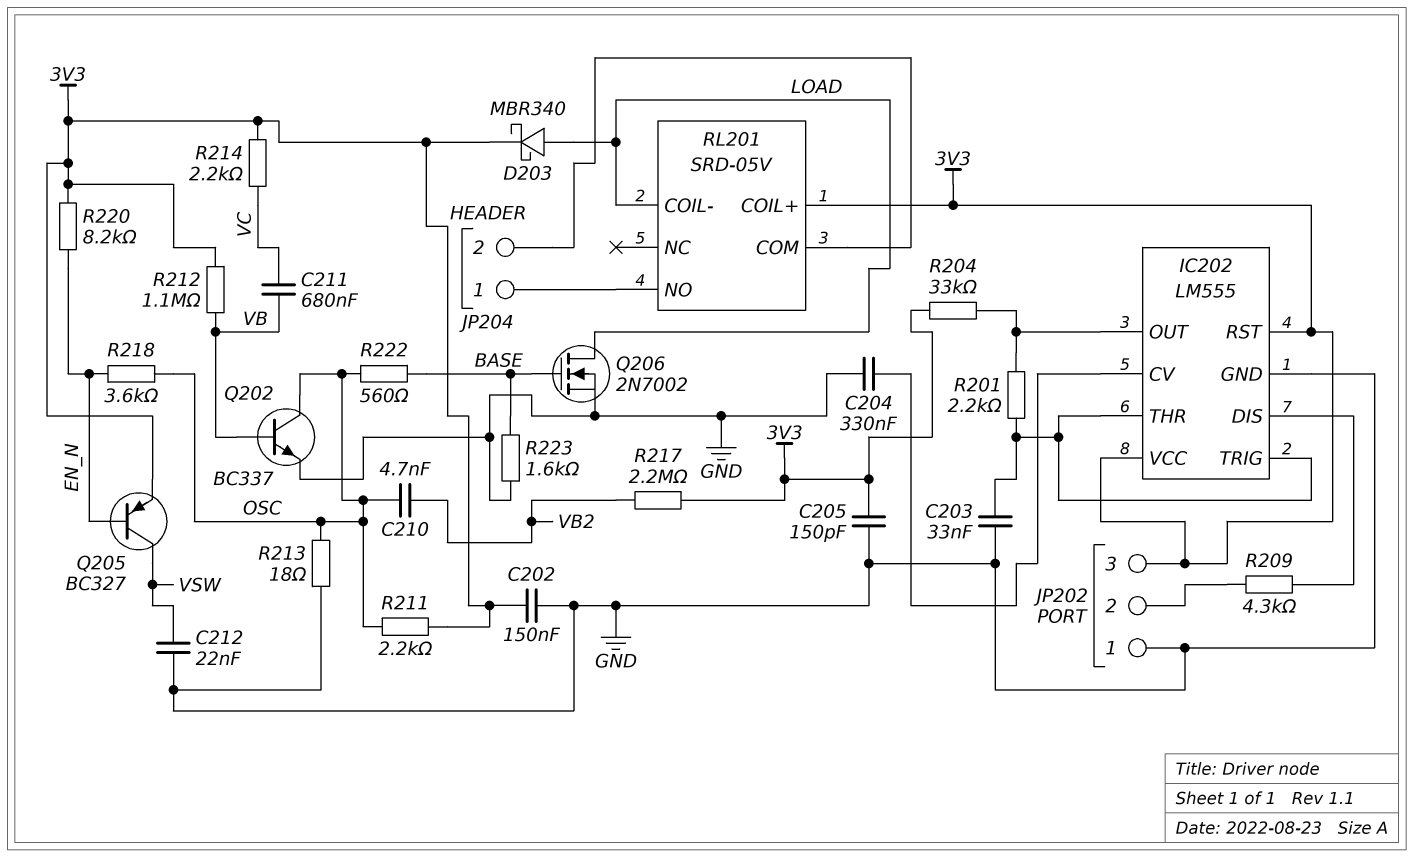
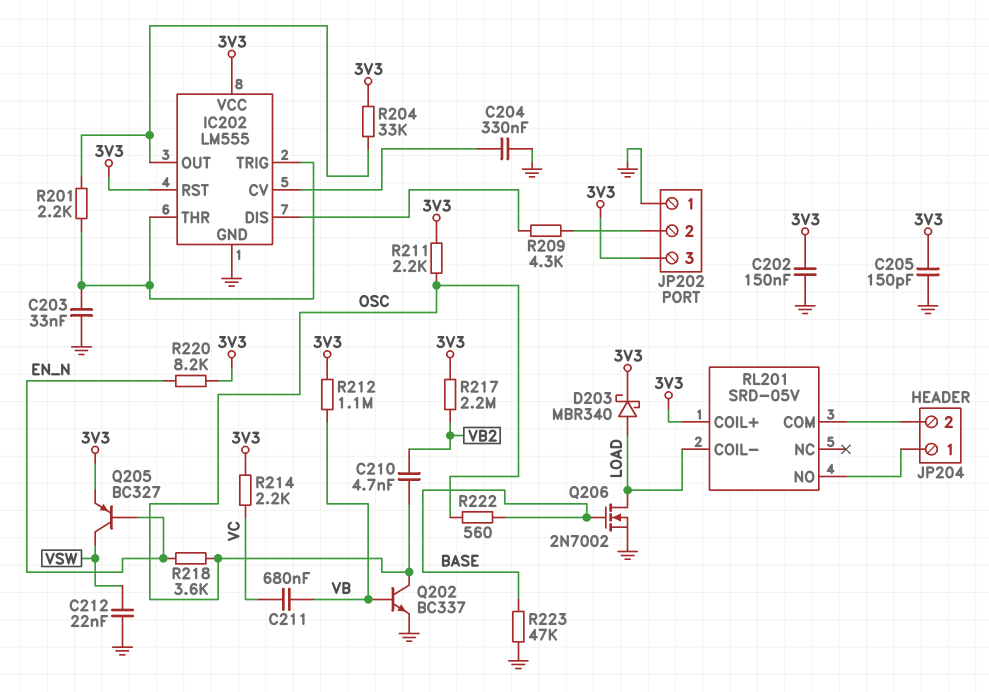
R213: 18 (GND, OSC) -> none
R223: 1.6k (BASE, GND) -> 47k (BASE, GND)

